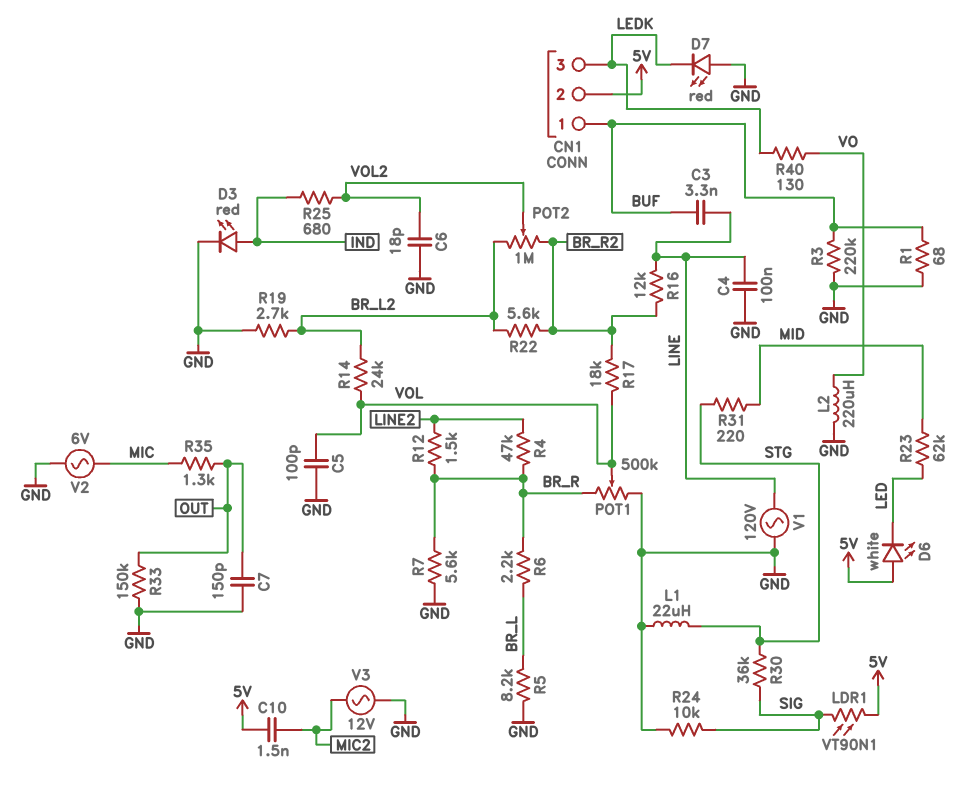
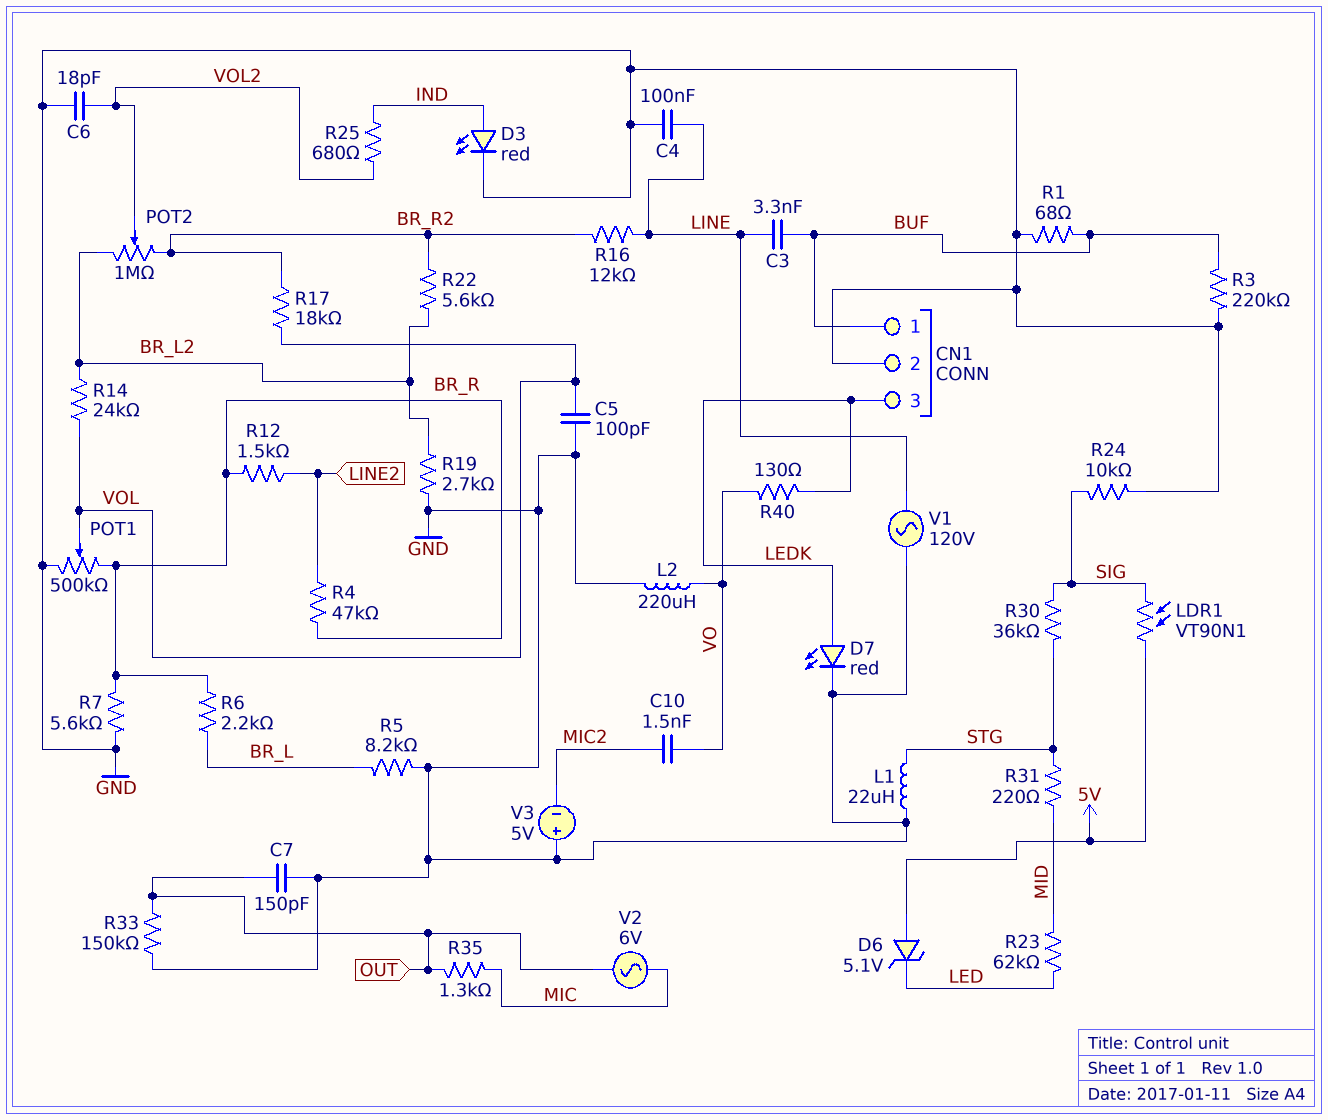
C10: 1.5nF (5V, MIC2) -> 1.5nF (MIC2, VO)
CN1 pin 2: 5V -> GND
D6: LED white (A 5V, K LED) -> zener 5.1V (A 5V, K LED)
D7: LED red (A GND, K LEDK) -> LED red (A LEDK, K GND)
V2: AC 6V (GND, MIC) -> AC 6V (MIC, OUT)
V3: AC 12V (GND, MIC2) -> 5V (plus GND, minus MIC2)

